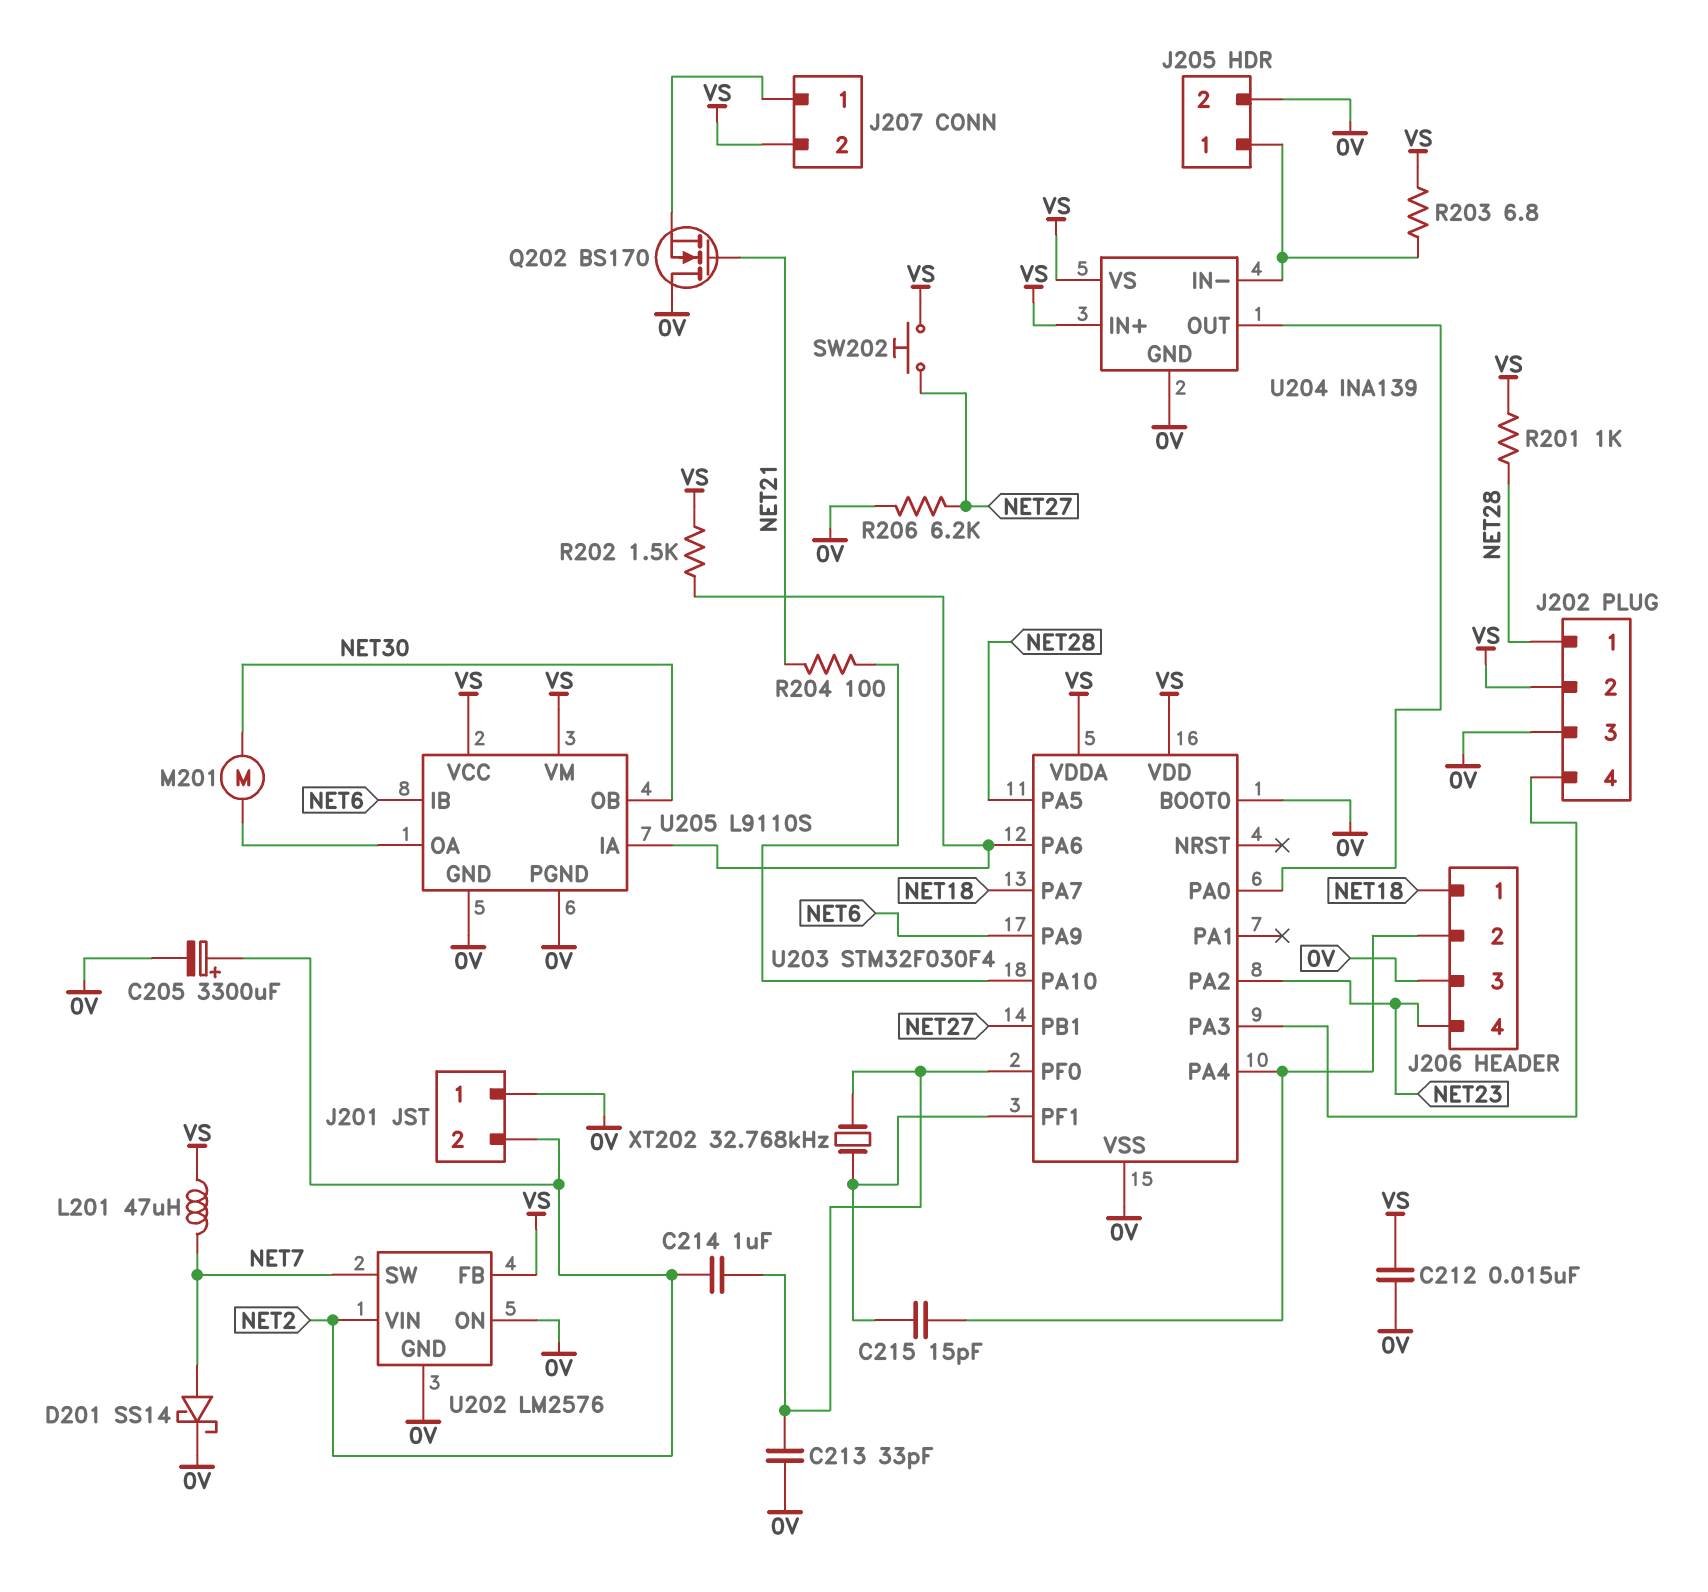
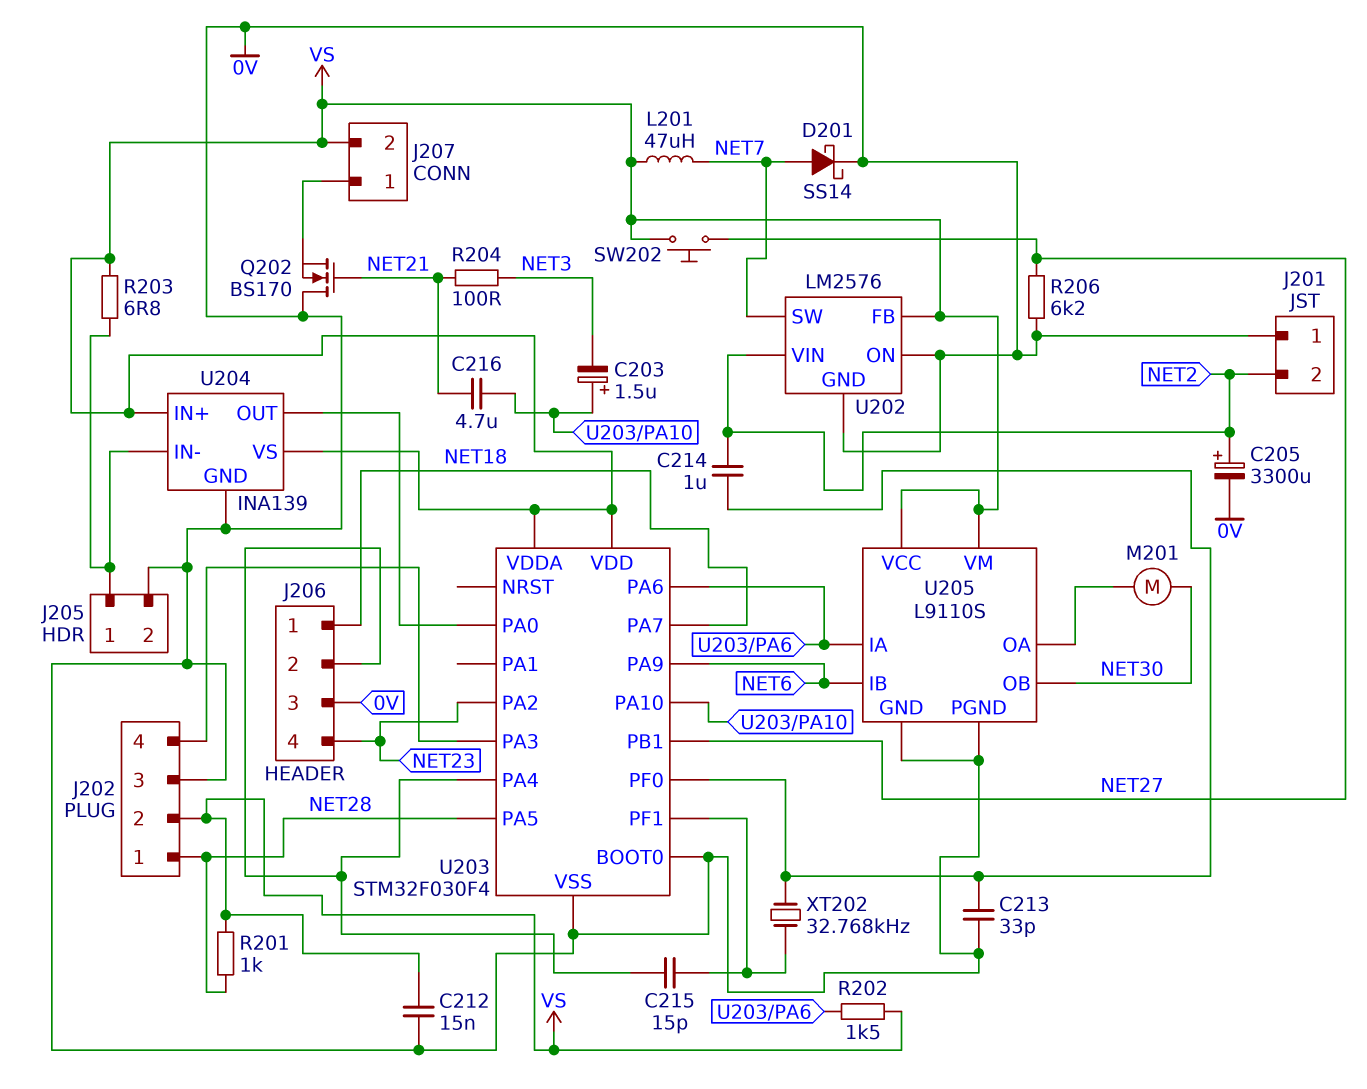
C203: none -> 1.5uF (plus U203/PA10, minus NET3)
C216: none -> 4.7uF (NET21, U203/PA10)
R204: 100 (NET21, U203/PA10) -> 100 (NET3, NET21)

